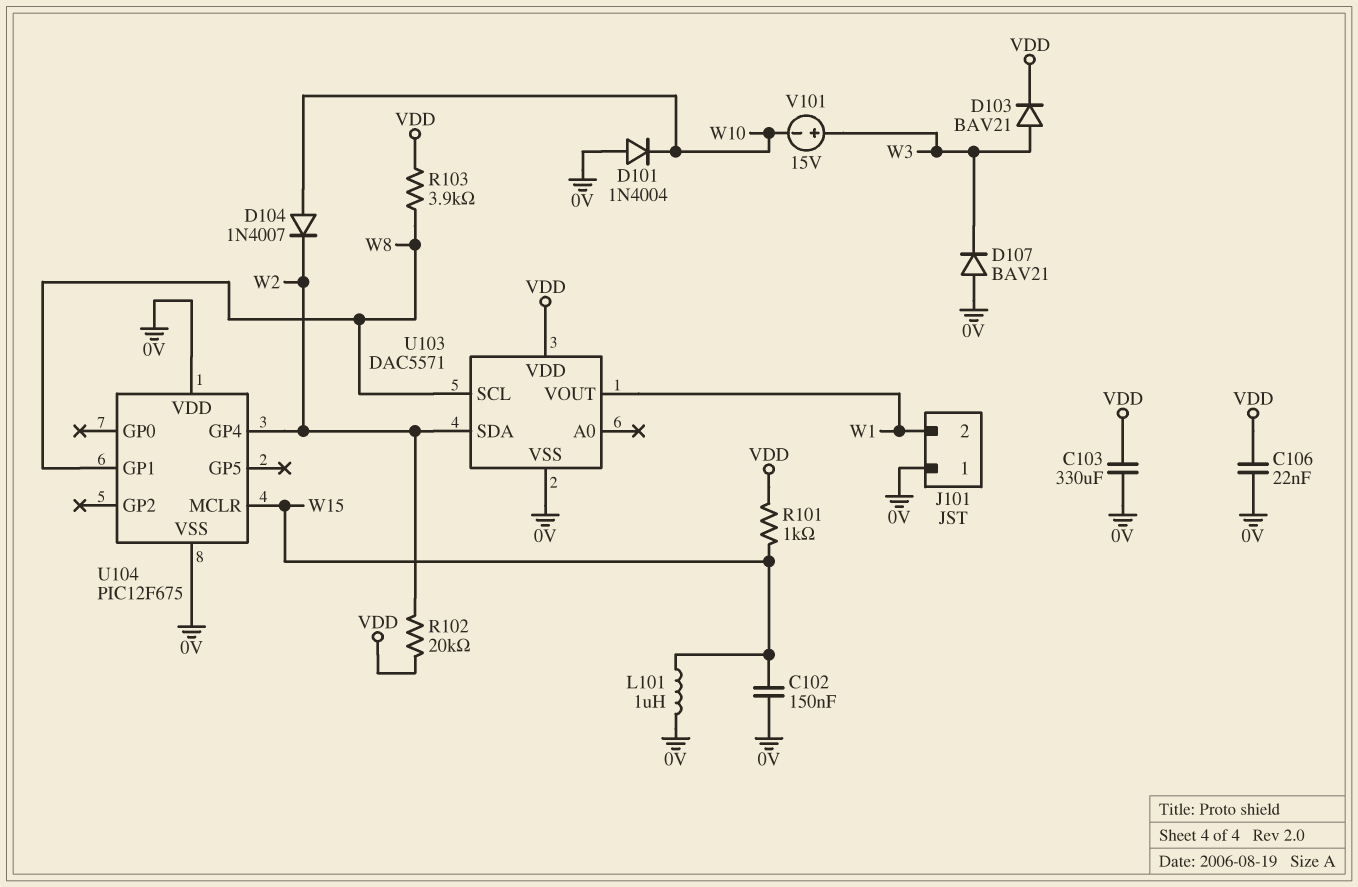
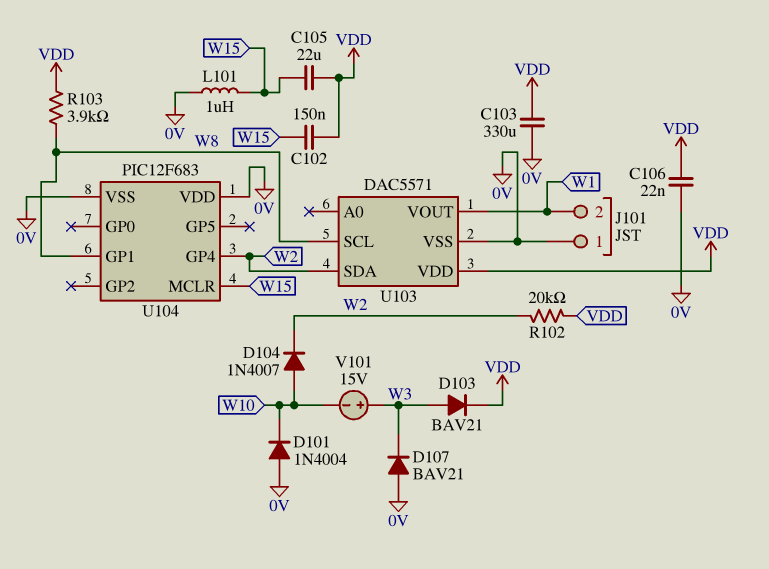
C102: 150nF (0V, W15) -> 150nF (VDD, W15)
C105: none -> 22uF (VDD, W15)
R101: 1k (VDD, W15) -> none
U104: PIC12F675 -> PIC12F683

